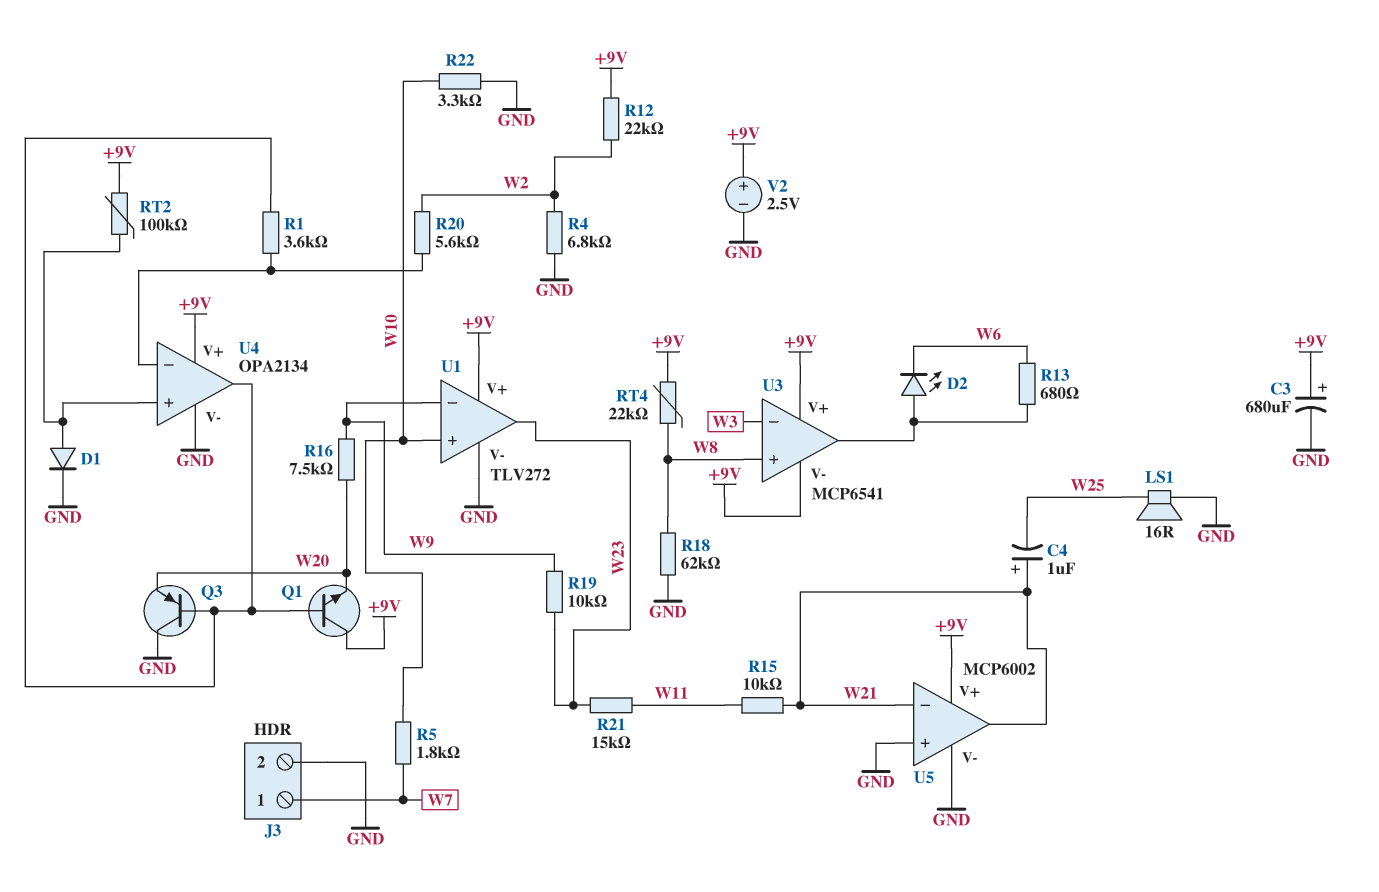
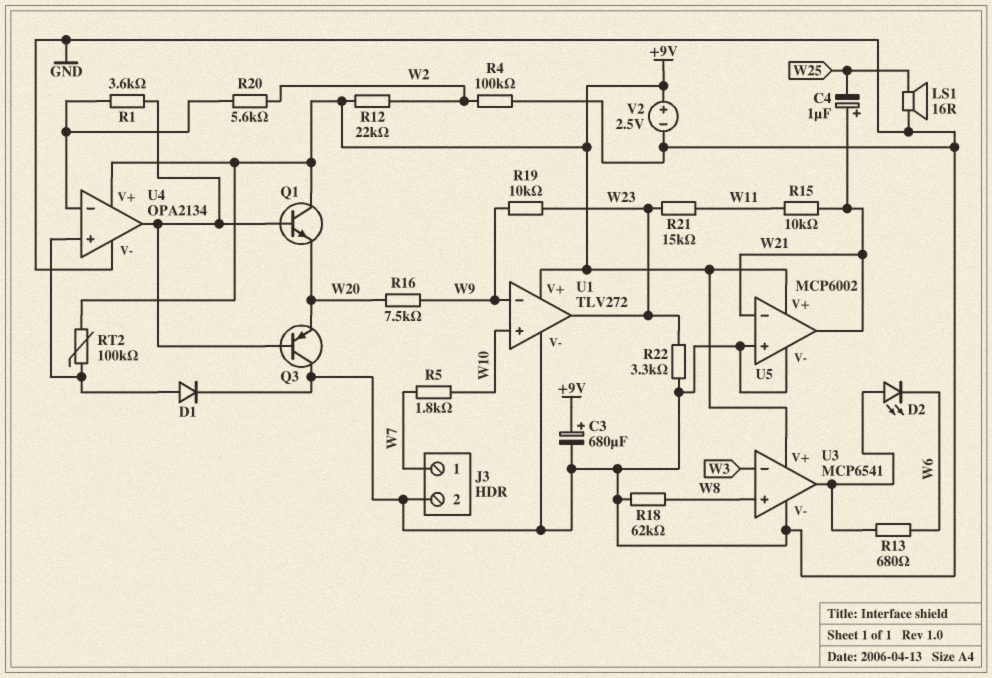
R4: 6.8k (GND, W2) -> 100k (GND, W2)
R22: 3.3k (GND, W10) -> 3.3k (GND, W23)
RT4: 22k (+9V, W8) -> none
U3 pin V-: +9V -> GND

